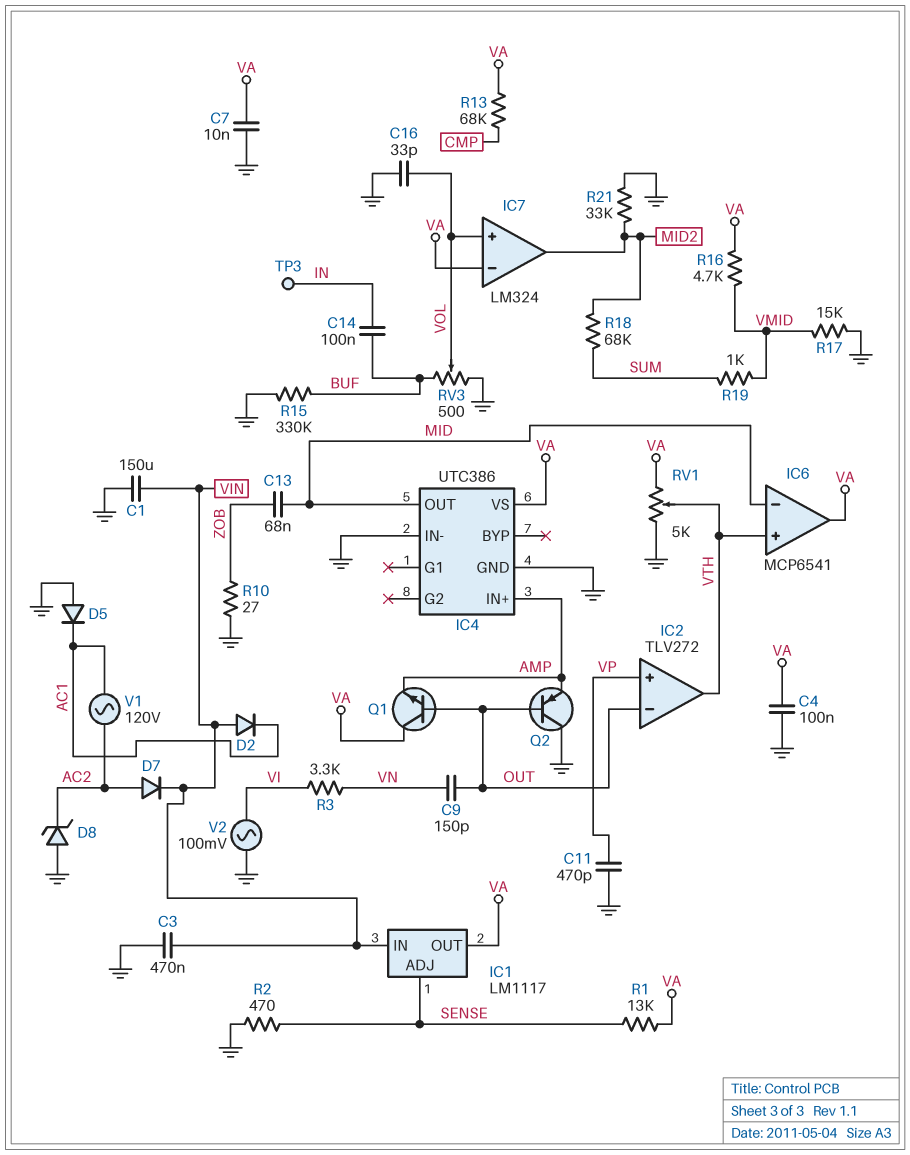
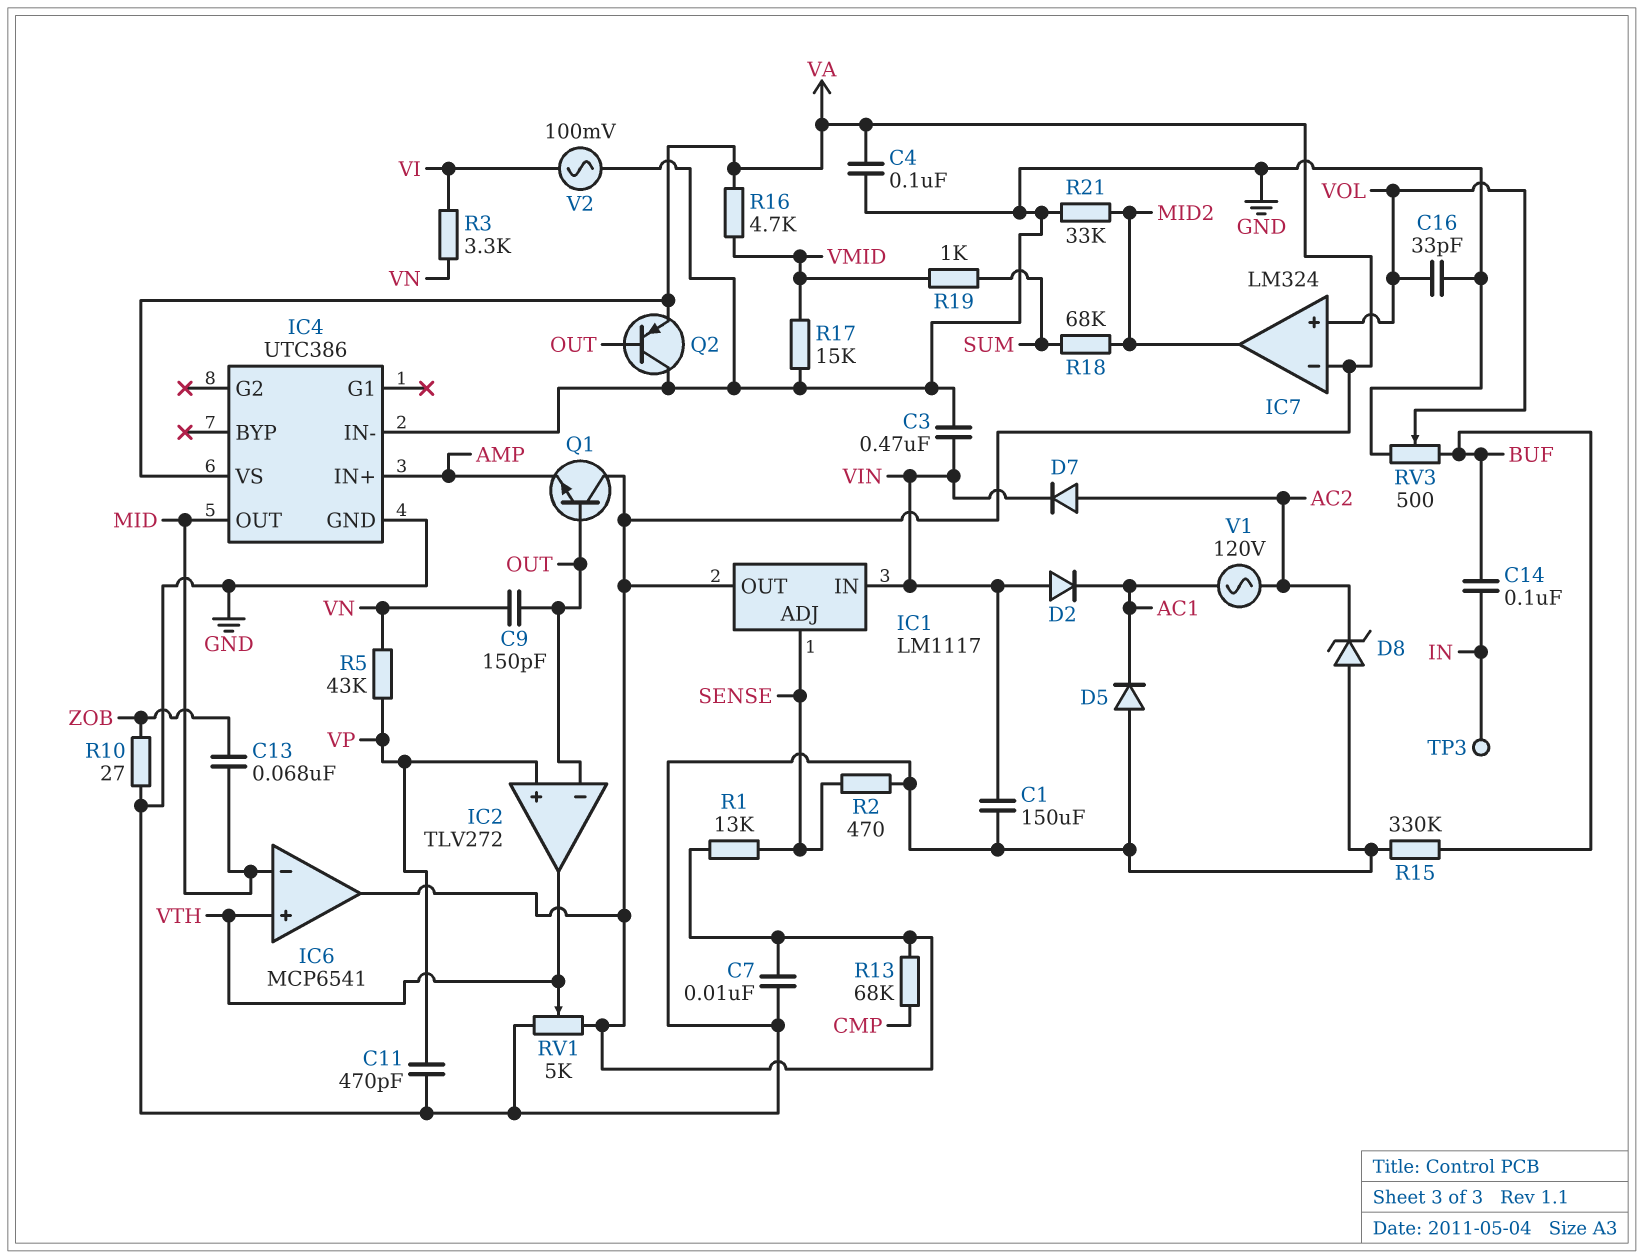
Q2: PNP (B OUT, C GND, E AMP) -> PNP (B OUT, C GND, E VA)
R5: none -> 43k (VN, VP)

